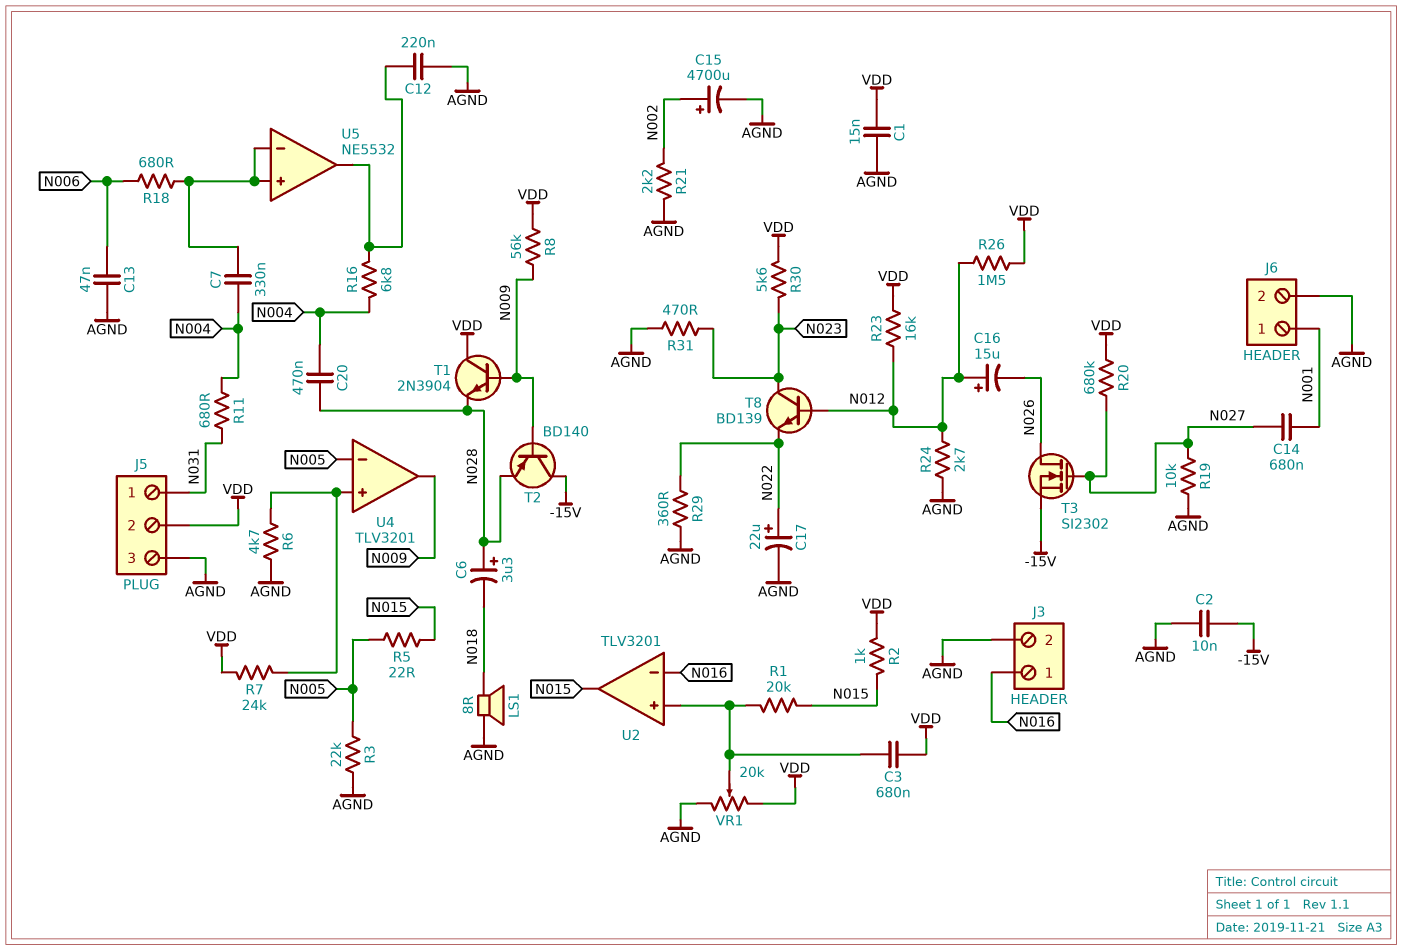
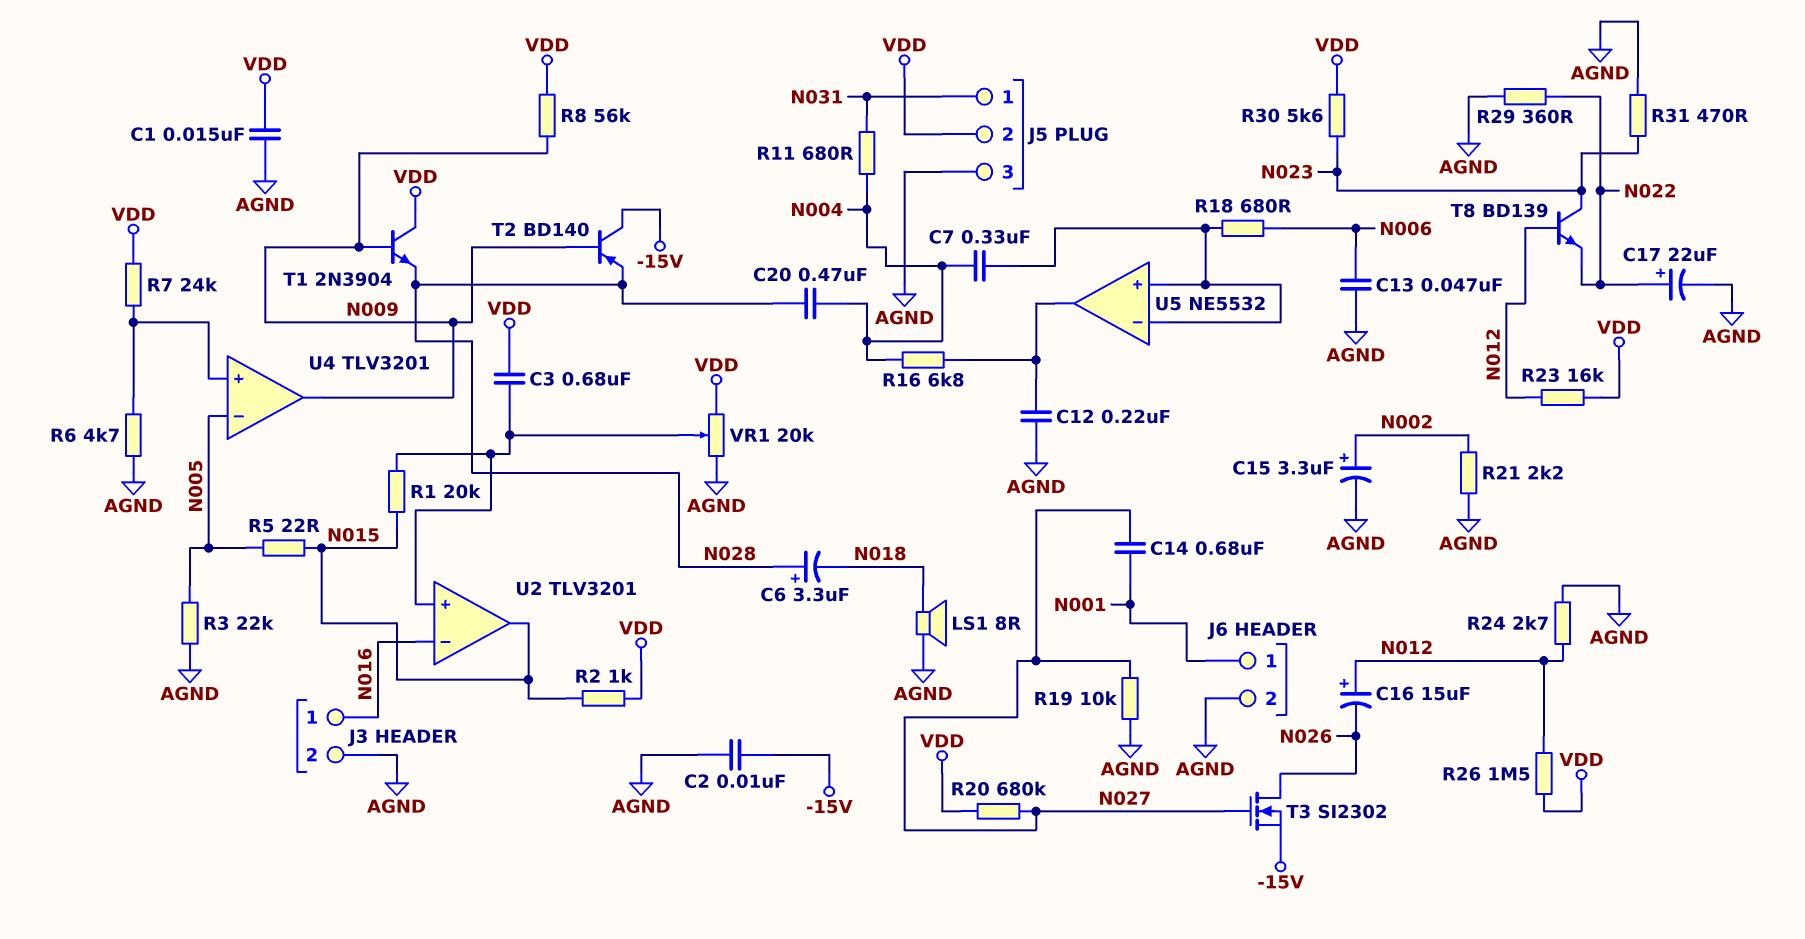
C15: 4700uF (plus N002, minus AGND) -> 3.3uF (plus N002, minus AGND)

